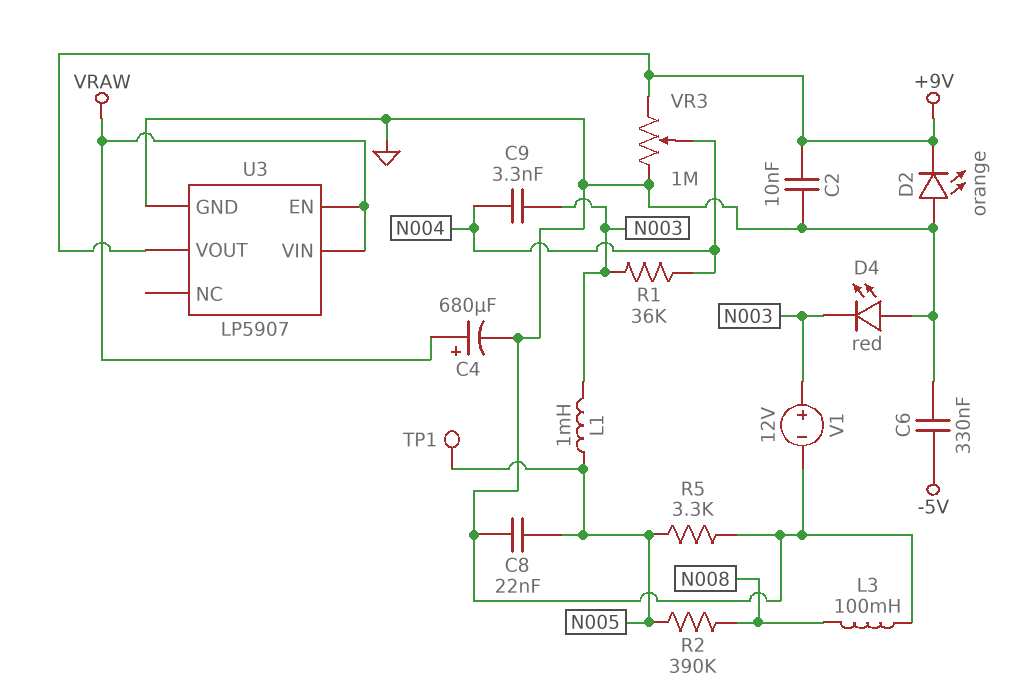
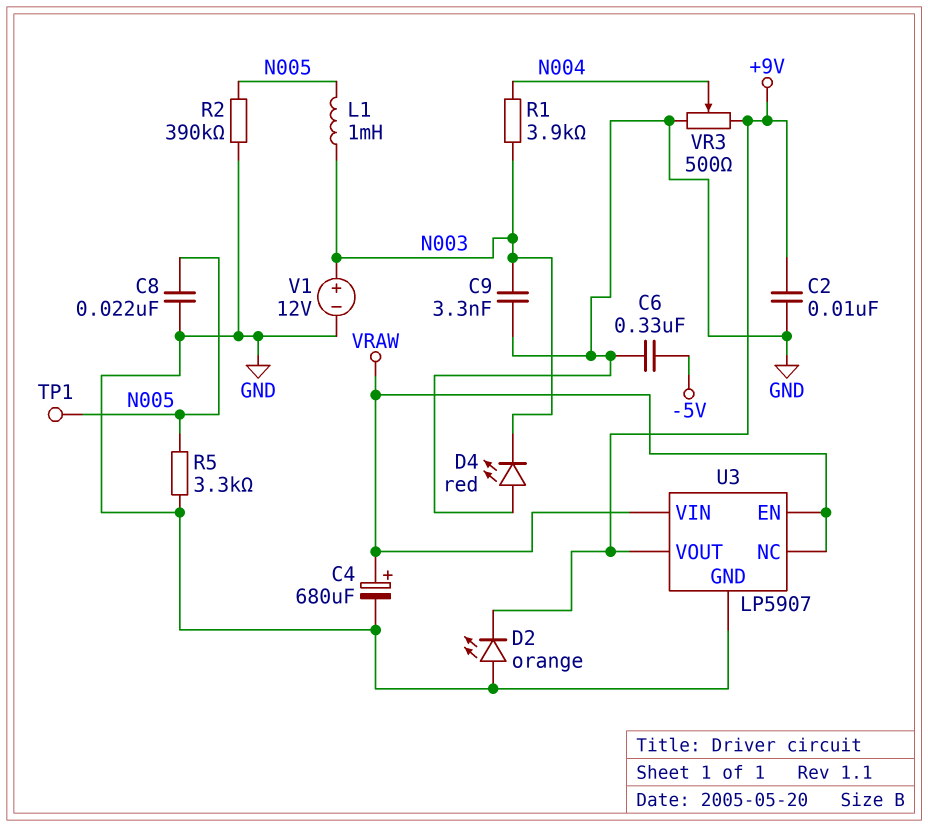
C9: 3.3nF (N003, N004) -> 3.3nF (GND, N003)
L3: 100mH (GND, N008) -> none
R1: 36k (N003, N004) -> 3.9k (N003, N004)
R2: 390k (N005, N008) -> 390k (GND, N005)
U3 pin NC: none -> VRAW
VR3: 1M (+9V, GND, wiper N004) -> 500 (+9V, GND, wiper N004)

